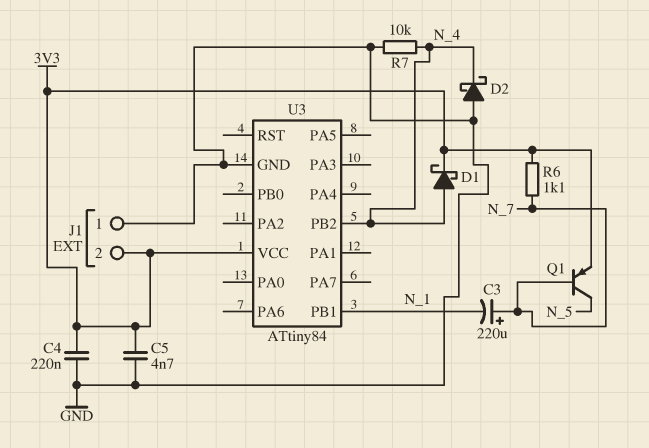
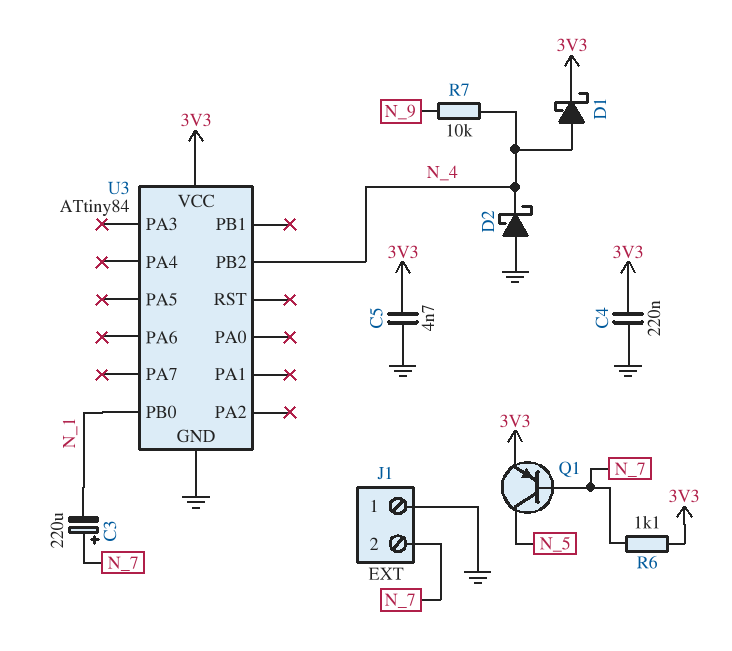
J1 pin 2: 3V3 -> N_7
R7: 10k (GND, N_4) -> 10k (N_4, N_9)
U3 pin PB0: none -> N_1
U3 pin PB1: N_1 -> none

